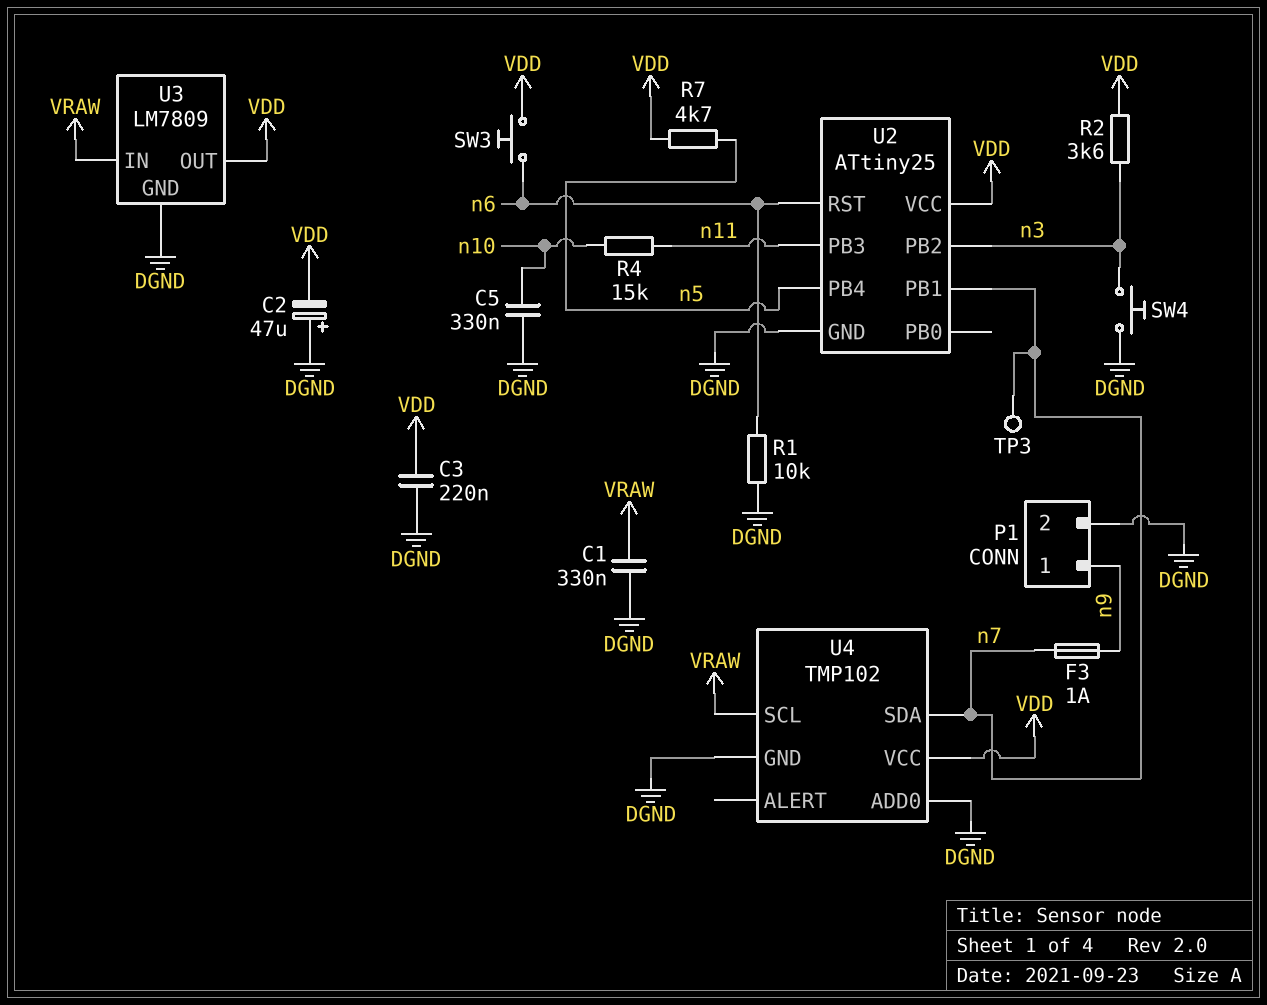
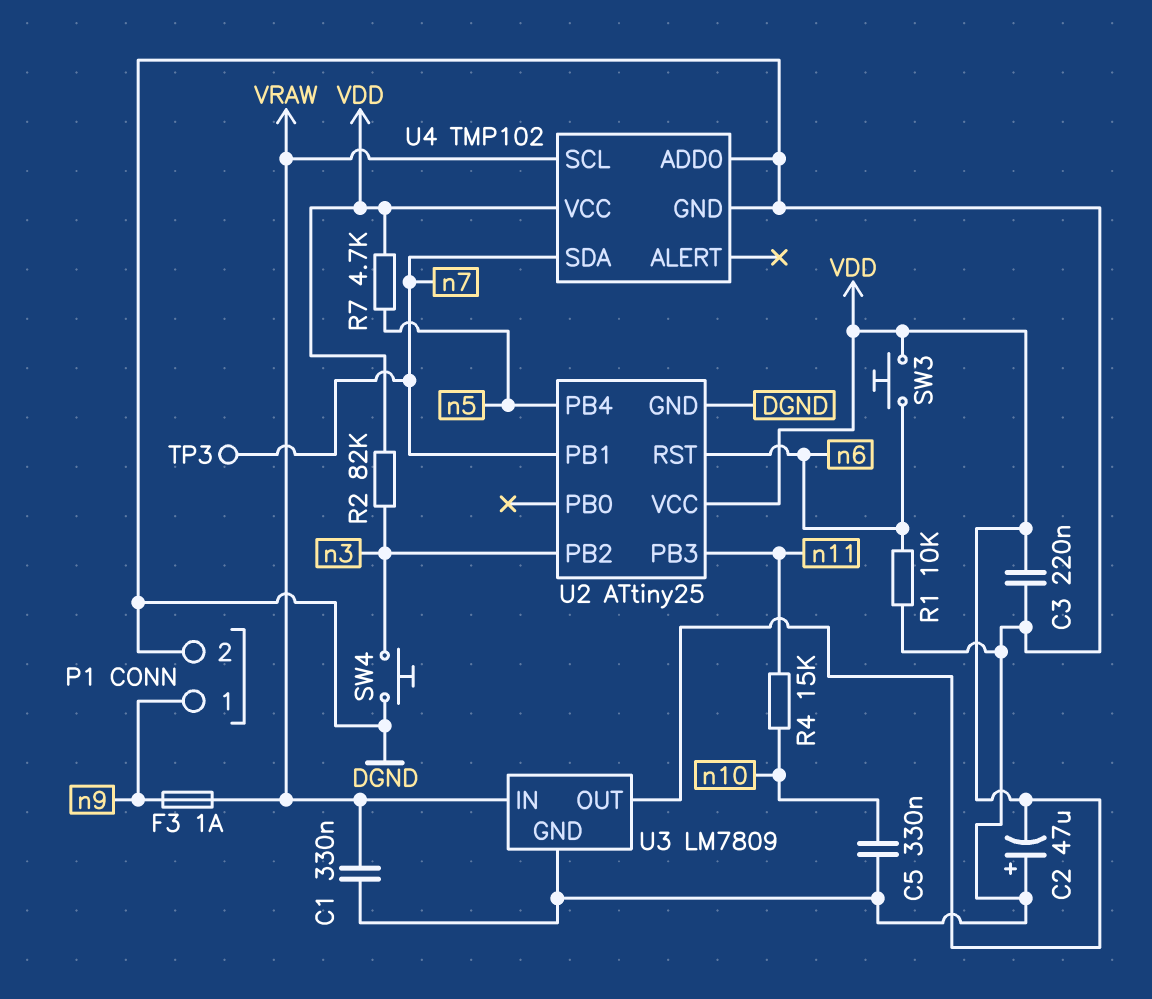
F3: 1A (n7, n9) -> 1A (VRAW, n9)
R2: 3.6k (VDD, n3) -> 82k (VDD, n3)

